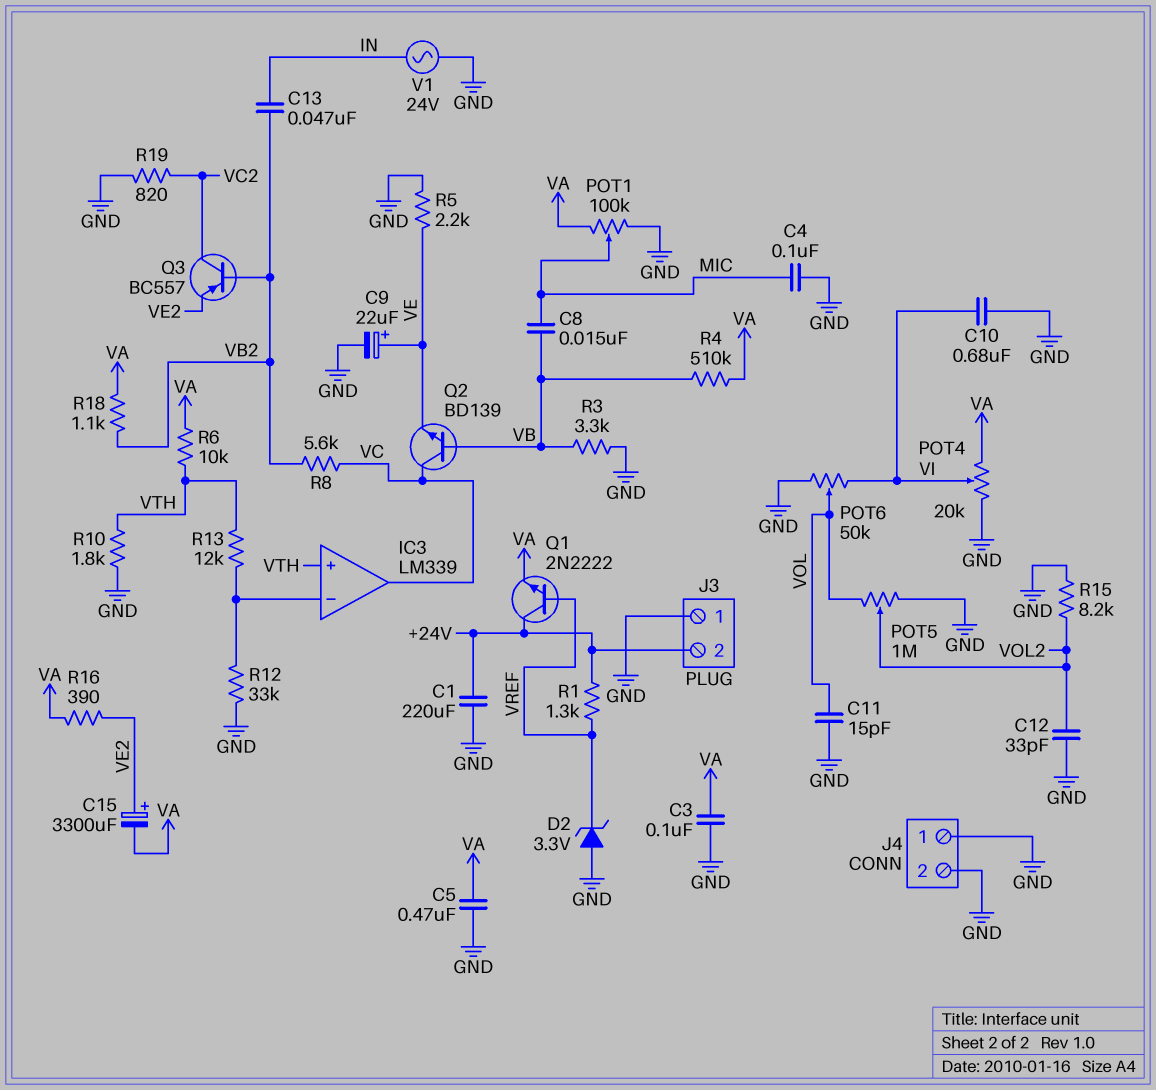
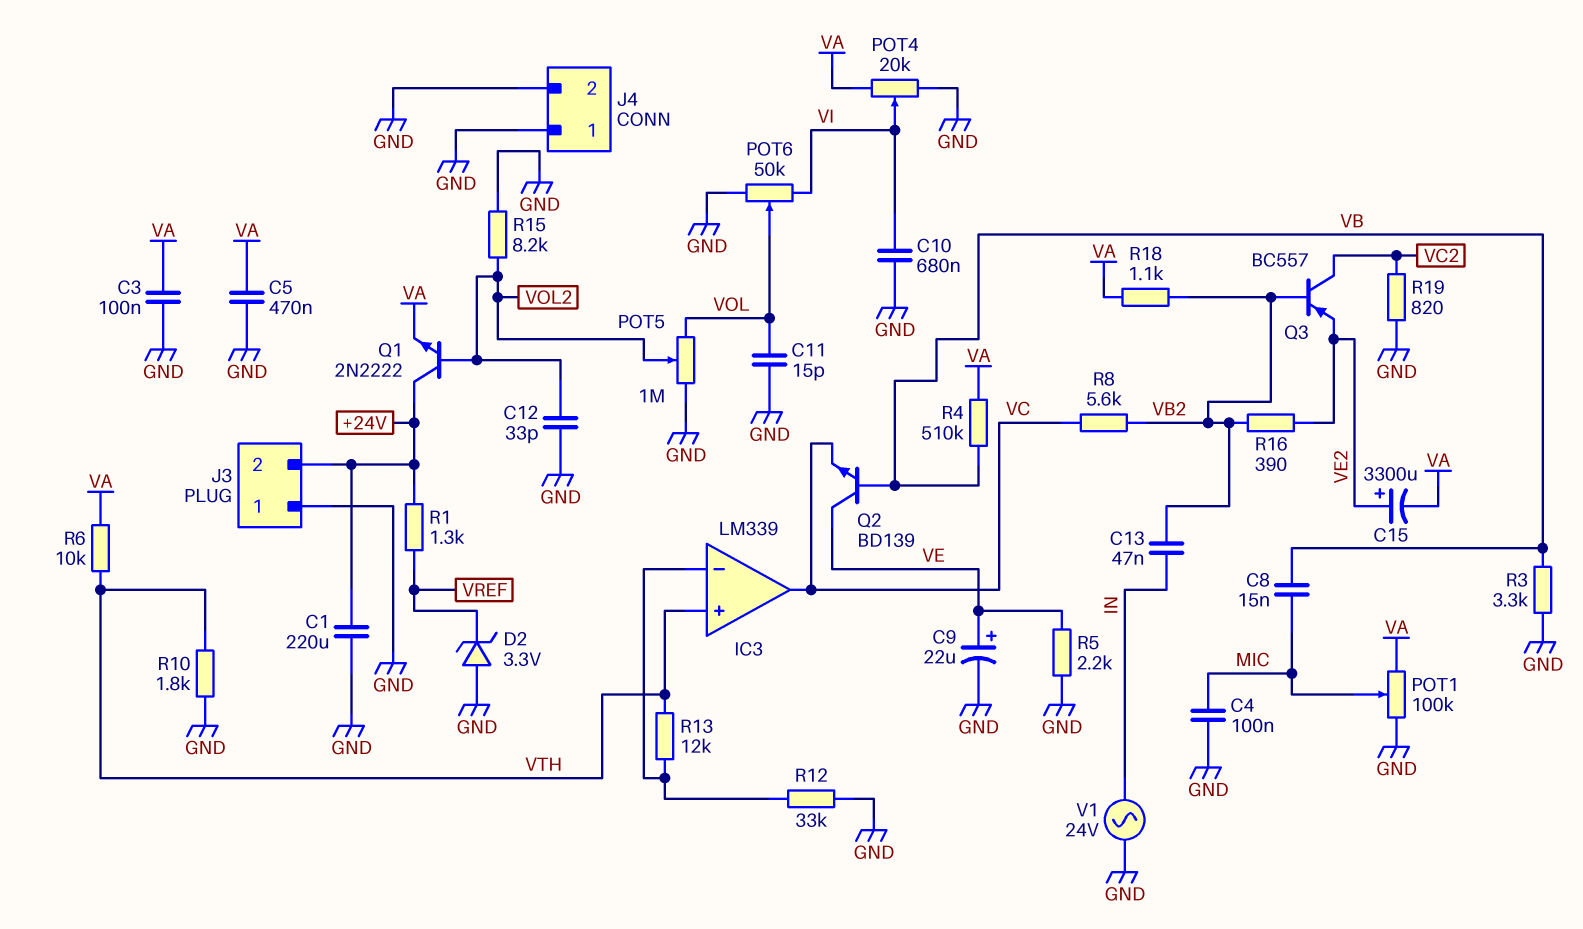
Q1: NPN 2N2222 (B VREF, C +24V, E VA) -> NPN 2N2222 (B VOL2, C +24V, E VA)
Q2: NPN BD139 (B VB, C VC, E VE) -> NPN BD139 (B VB, C VE, E VC)
R16: 390 (VA, VE2) -> 390 (VB2, VE2)

